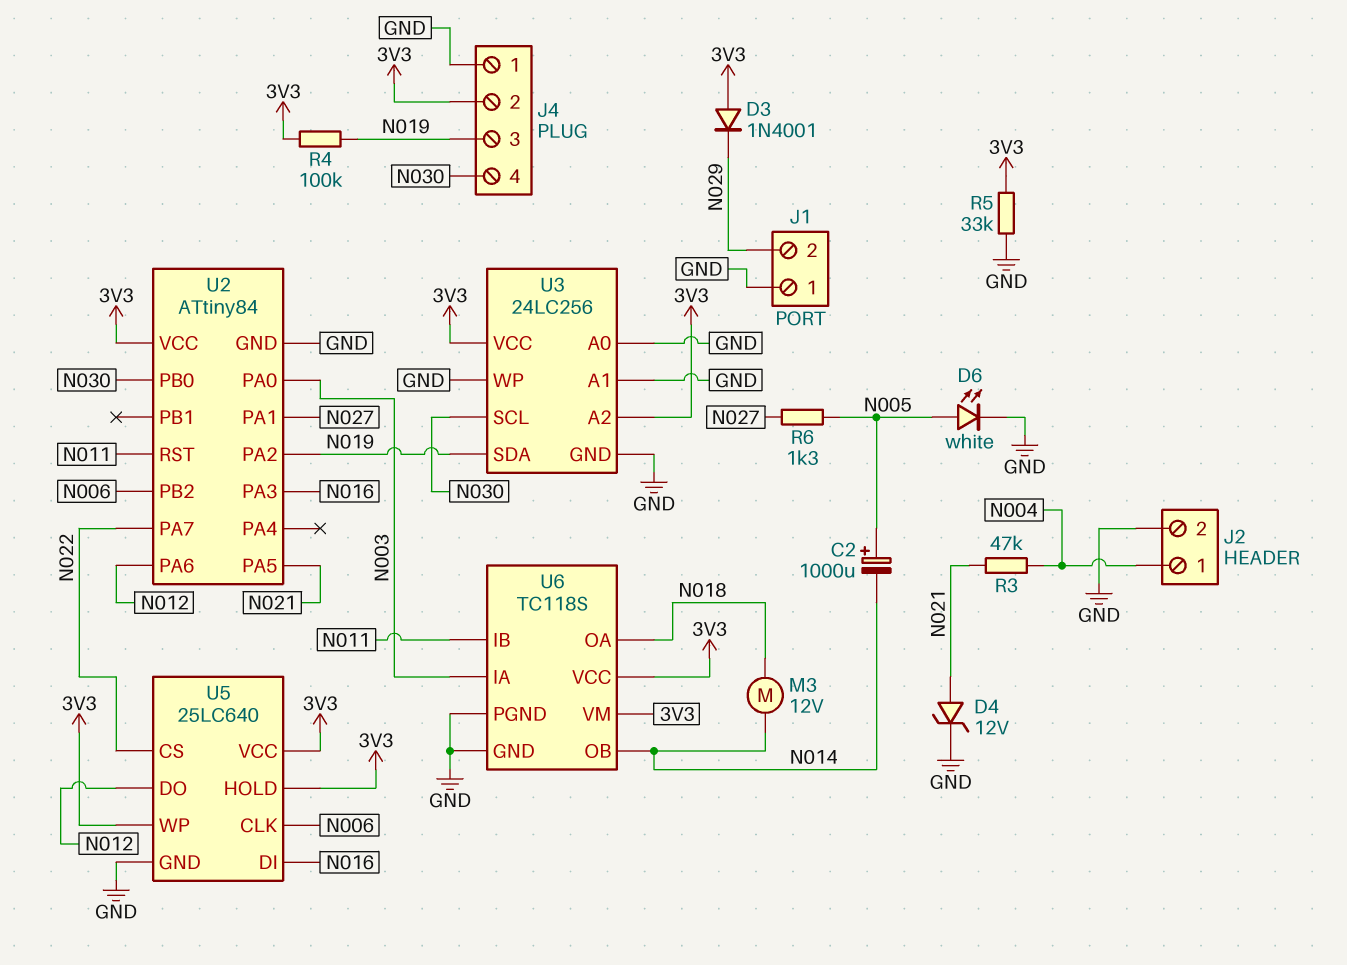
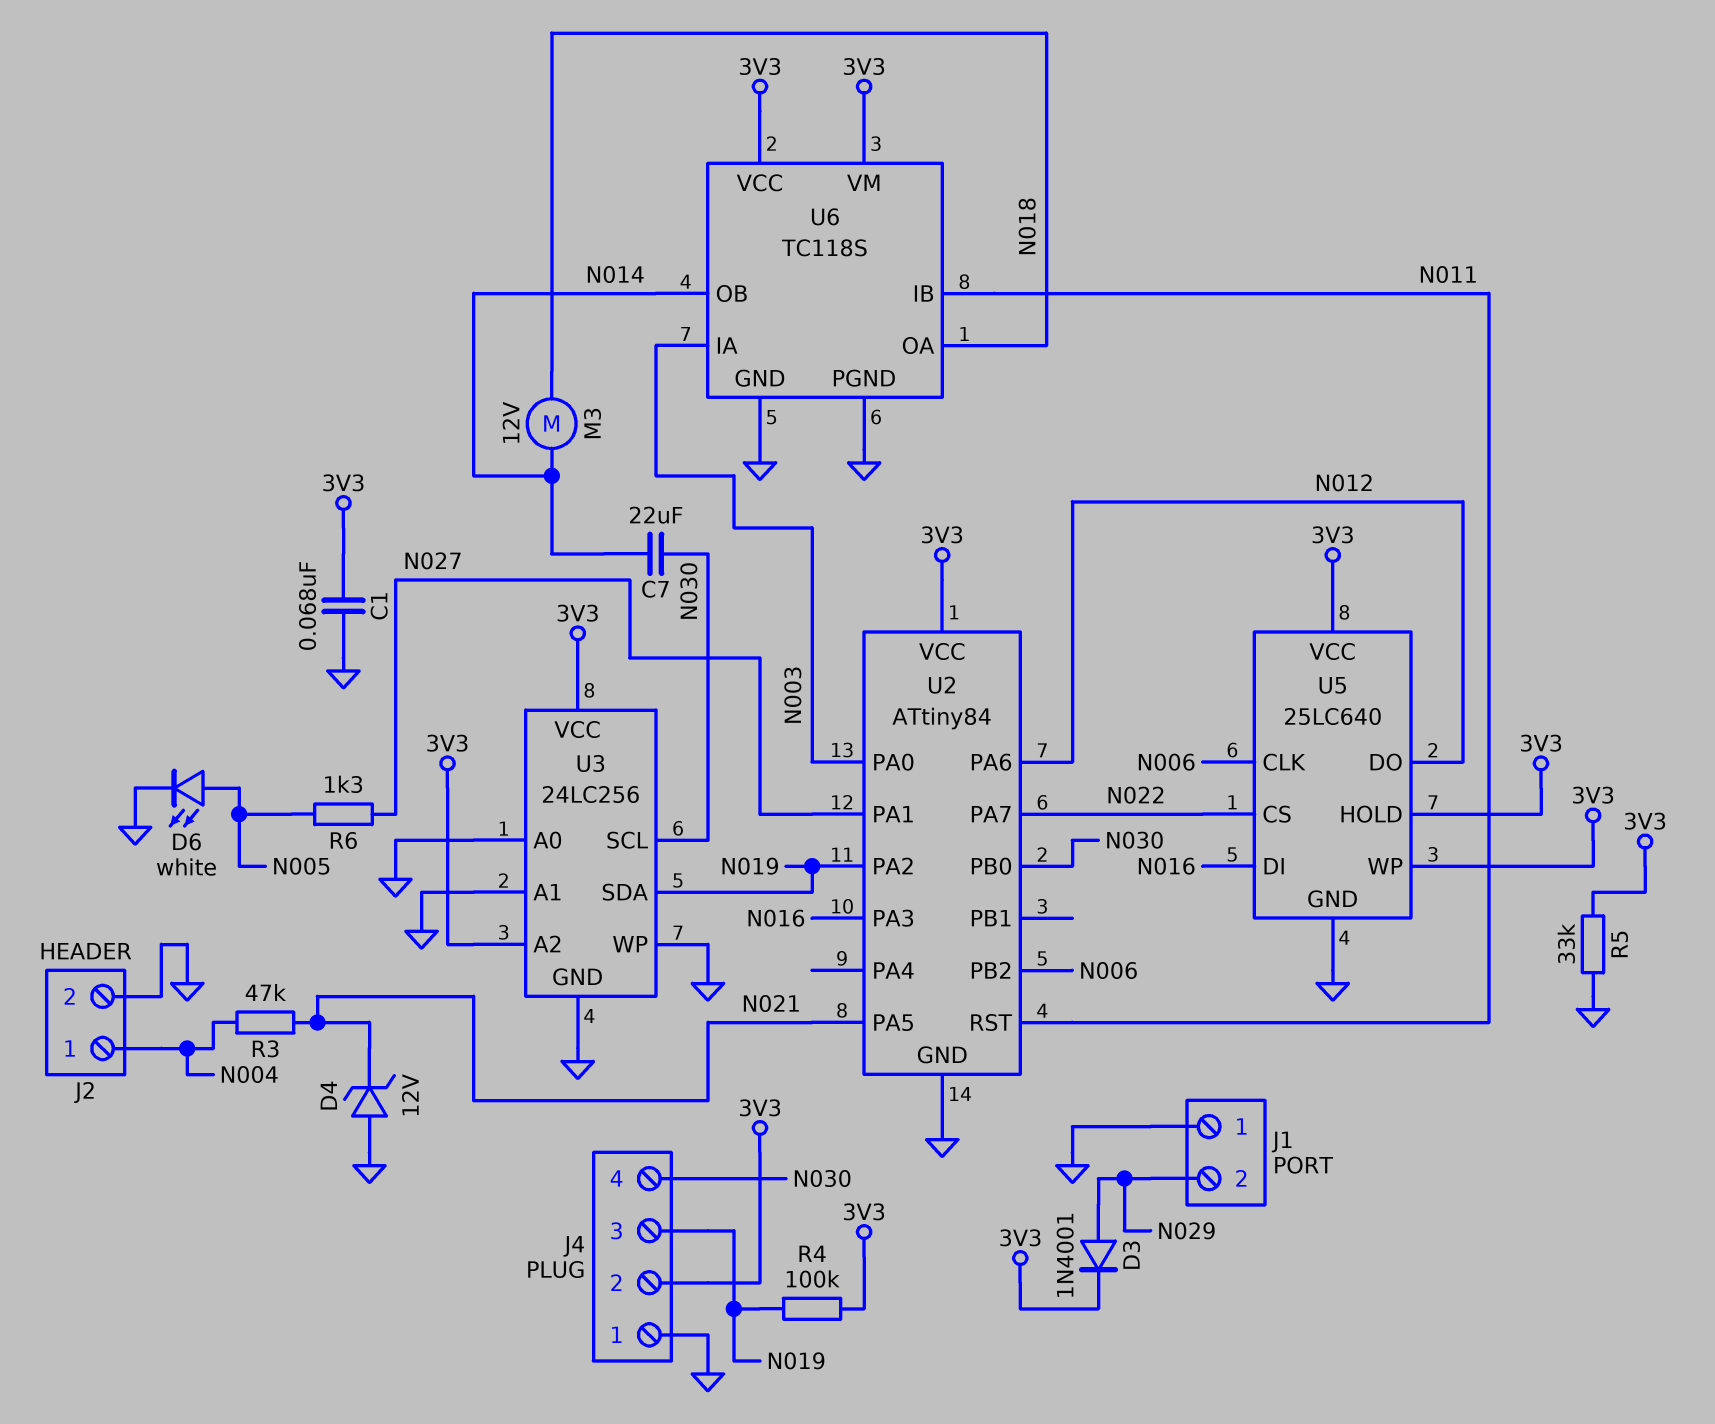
C1: none -> 68nF (3V3, GND)
C2: 1000uF (plus N005, minus N014) -> none
C7: none -> 22uF (N014, N030)
D3: diode 1N4001 (A 3V3, K N029) -> diode 1N4001 (A N029, K 3V3)
D4: zener 12V (A N021, K GND) -> zener 12V (A GND, K N021)

